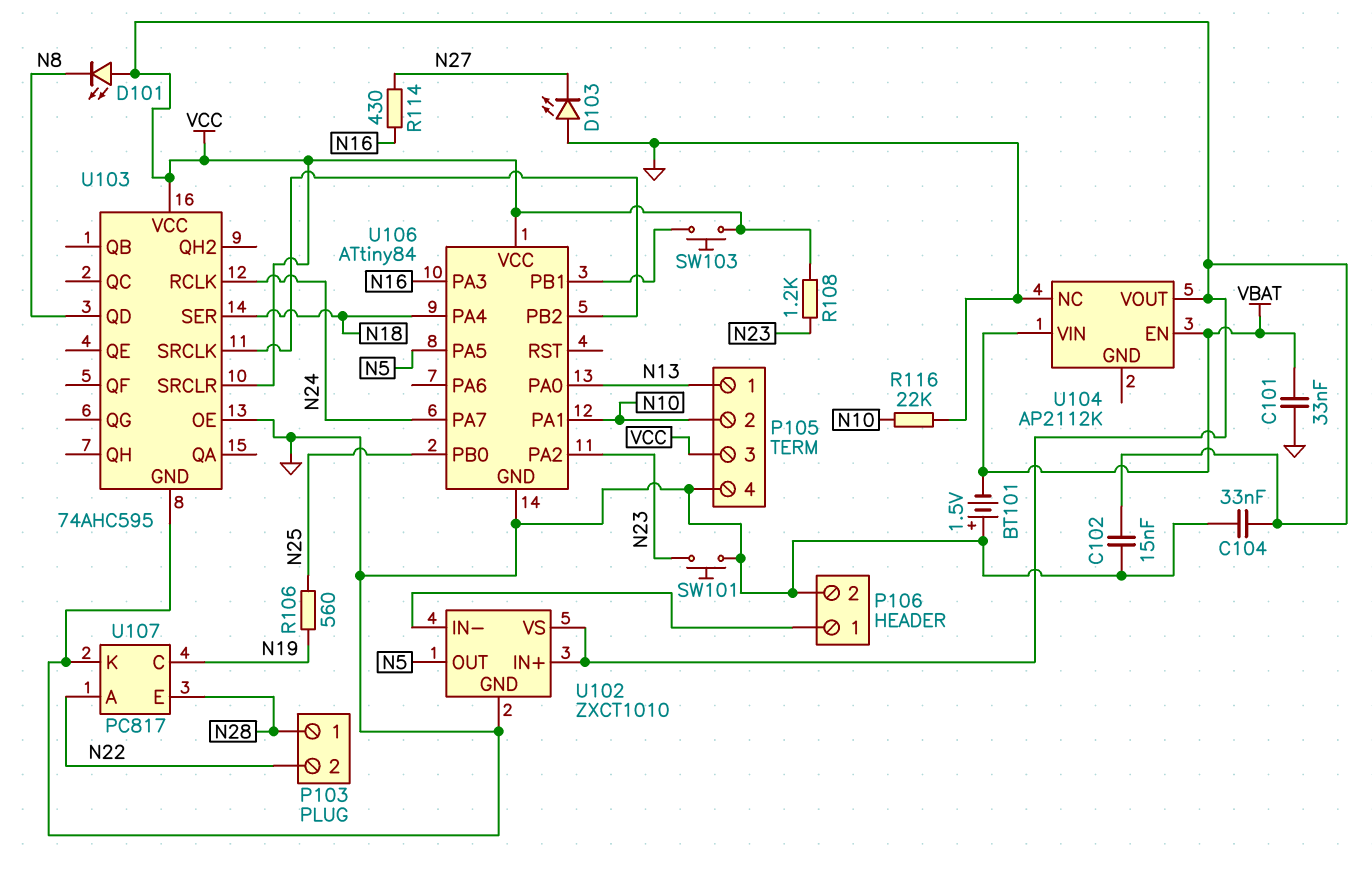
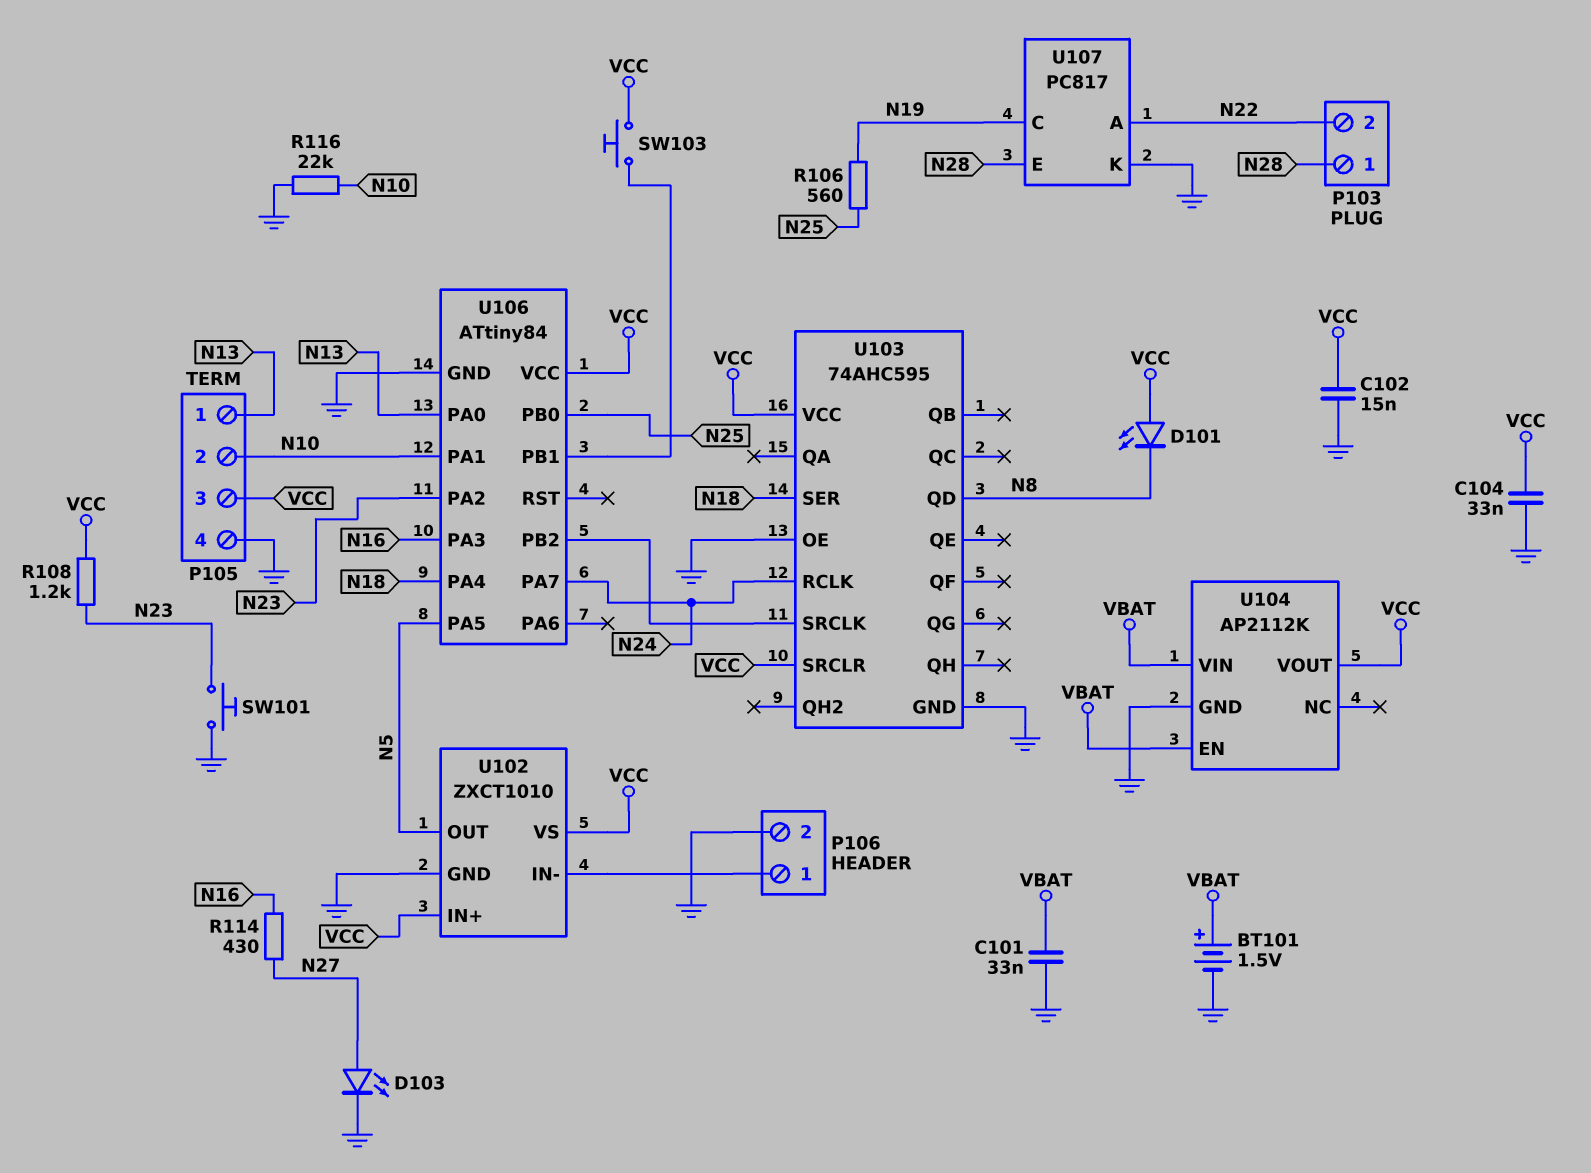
BT101: 1.5V (plus GND, minus VBAT) -> 1.5V (plus VBAT, minus GND)
D103: LED (A GND, K N27) -> LED (A N27, K GND)
U104 pin GND: none -> GND
U104 pin NC: GND -> none

